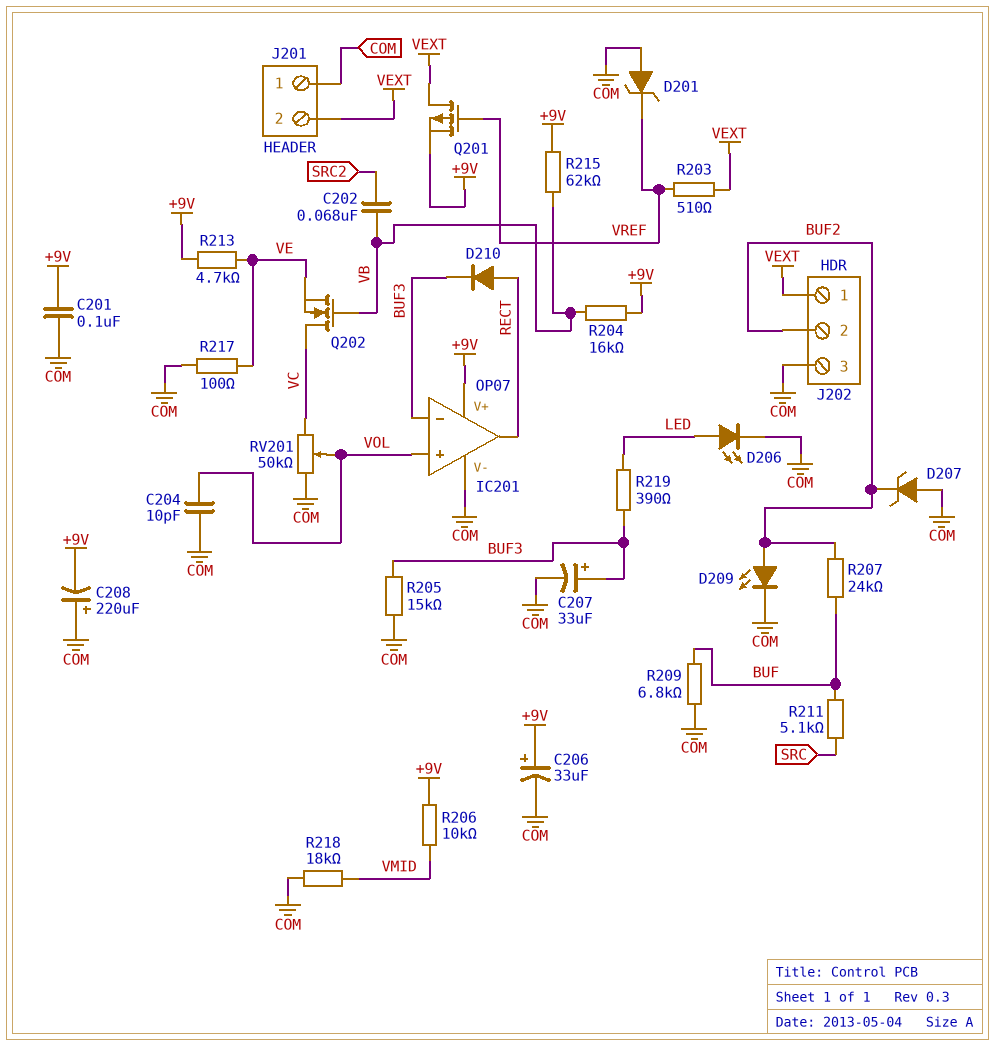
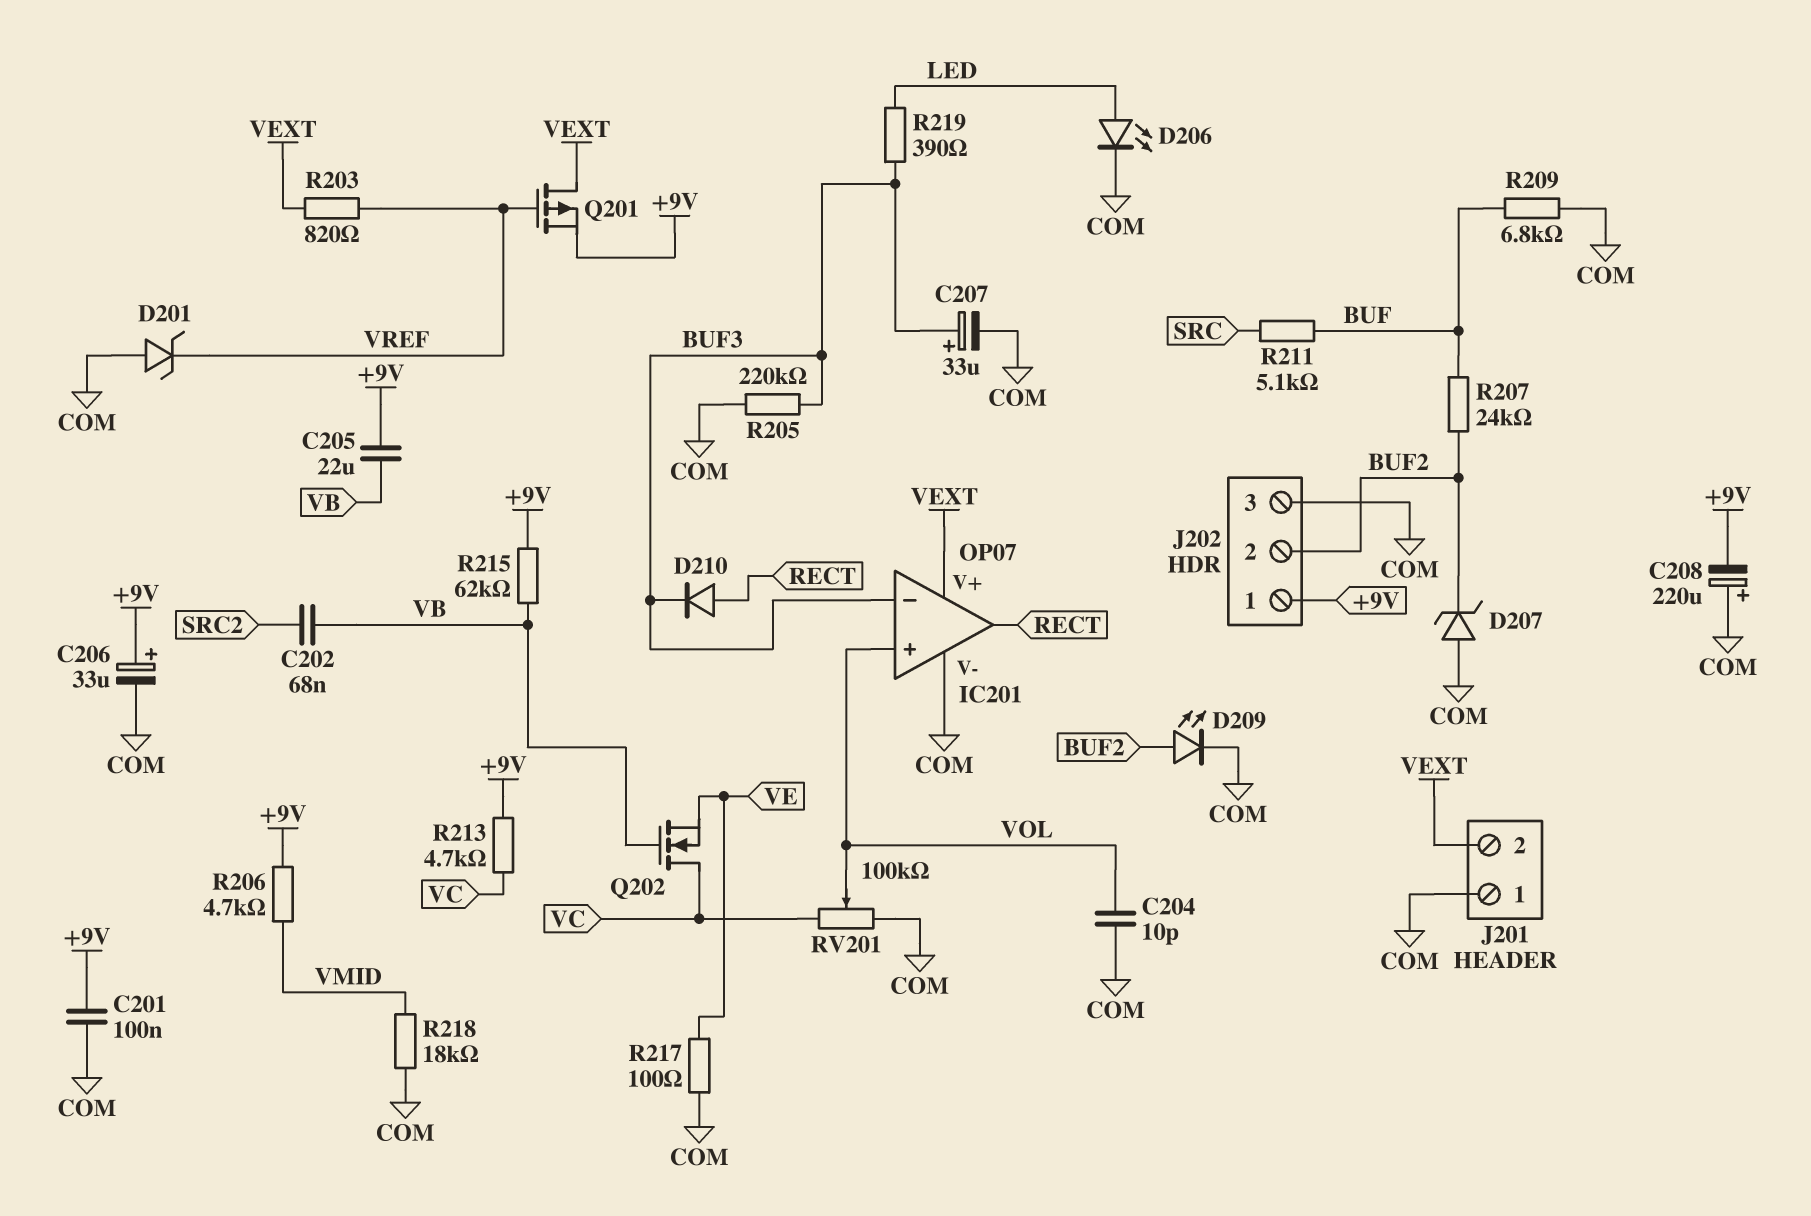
C205: none -> 22uF (+9V, VB)
IC201 pin V+: +9V -> VEXT
J202 pin 1: VEXT -> +9V
R203: 510 (VEXT, VREF) -> 820 (VEXT, VREF)
R204: 16k (+9V, VB) -> none
R205: 15k (BUF3, COM) -> 220k (BUF3, COM)
R206: 10k (+9V, VMID) -> 4.7k (+9V, VMID)
R213: 4.7k (+9V, VE) -> 4.7k (+9V, VC)
RV201: 50k (COM, VC, wiper VOL) -> 100k (COM, VC, wiper VOL)

